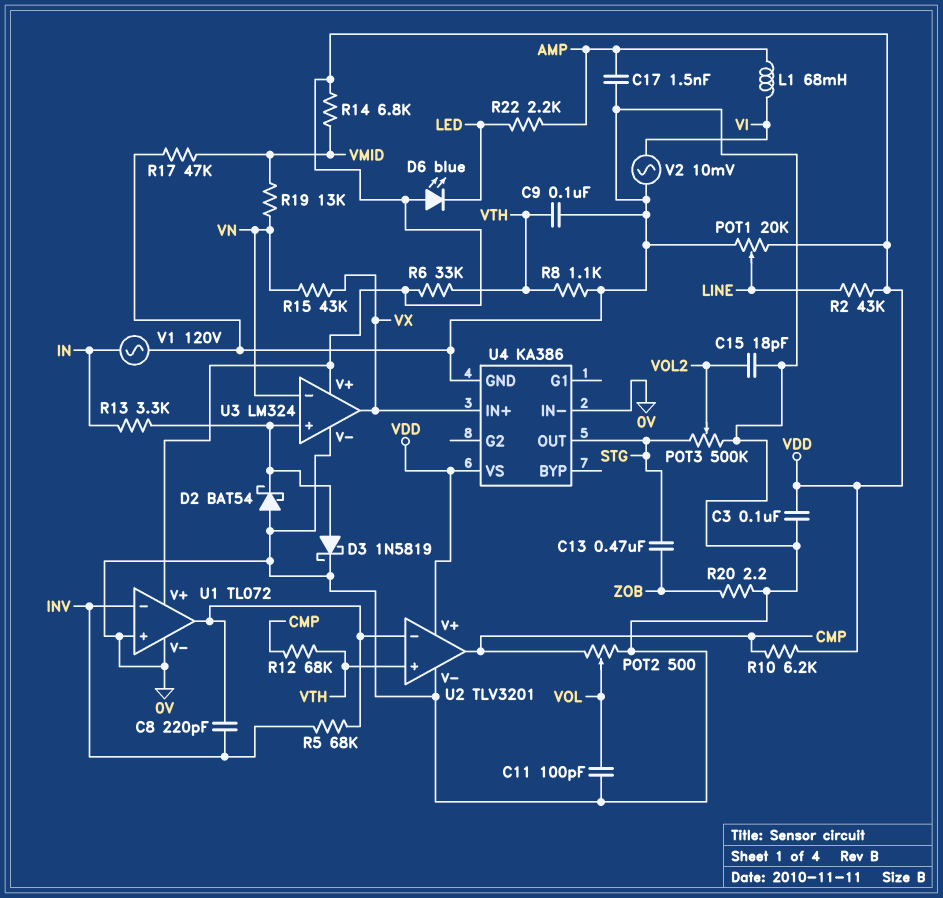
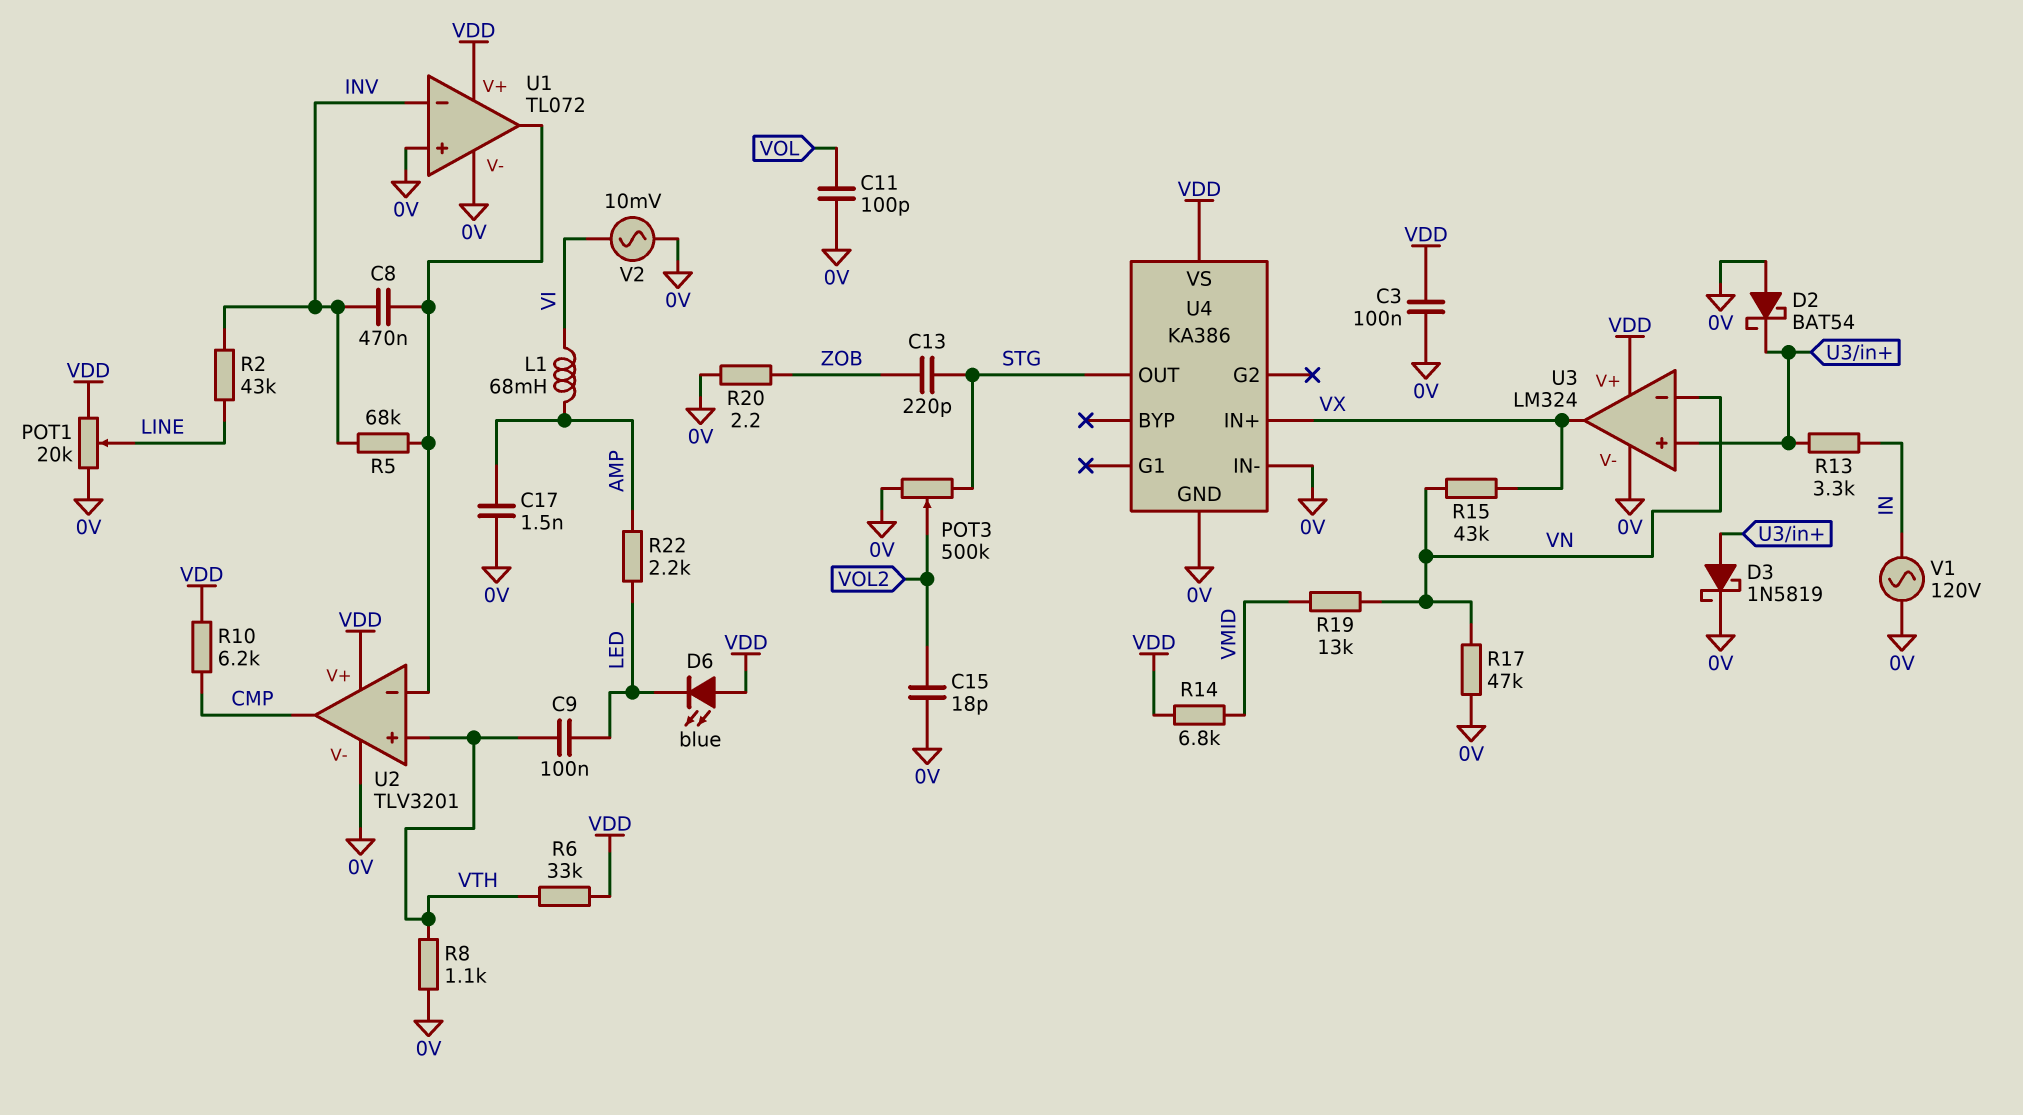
C8: 220pF (INV, U1/out) -> 470nF (INV, U1/out)
C9: 100nF (0V, VTH) -> 100nF (LED, VTH)
C13: 470nF (STG, ZOB) -> 220pF (STG, ZOB)
POT2: 500 (0V, CMP, wiper VOL) -> none
R2: 43k (LINE, VDD) -> 43k (INV, LINE)
R12: 68k (CMP, VTH) -> none
R17: 47k (0V, VMID) -> 47k (0V, VN)

